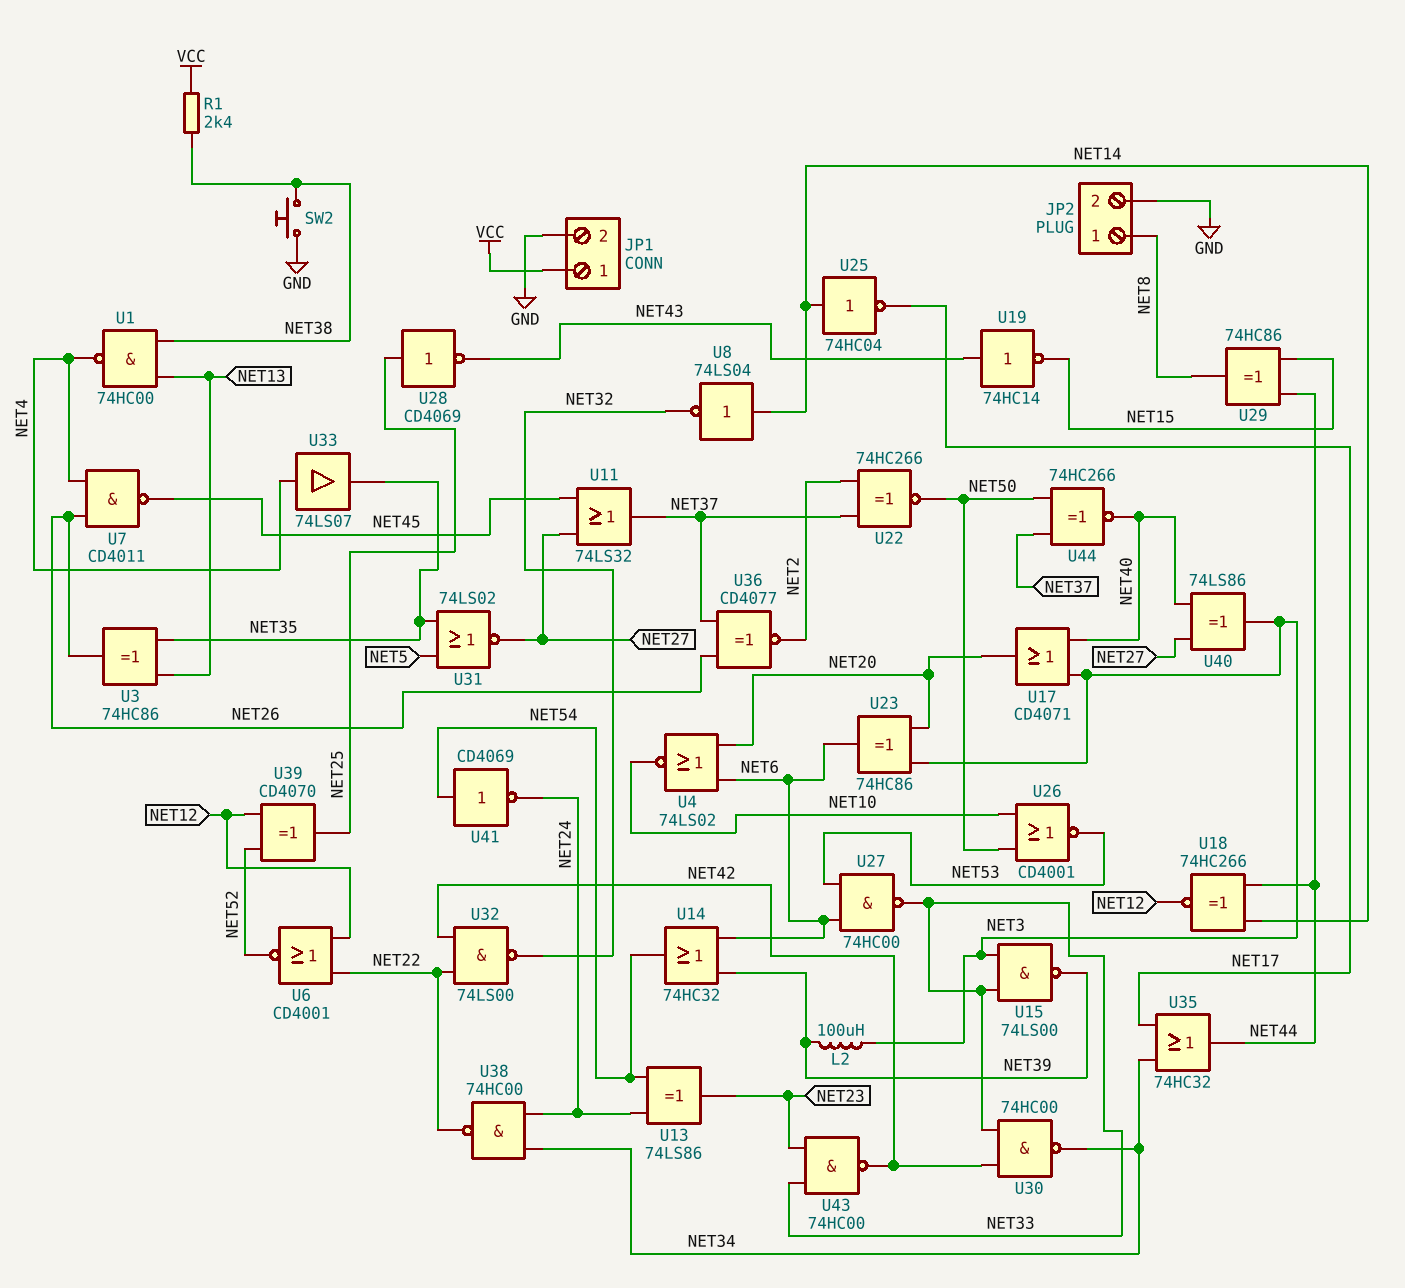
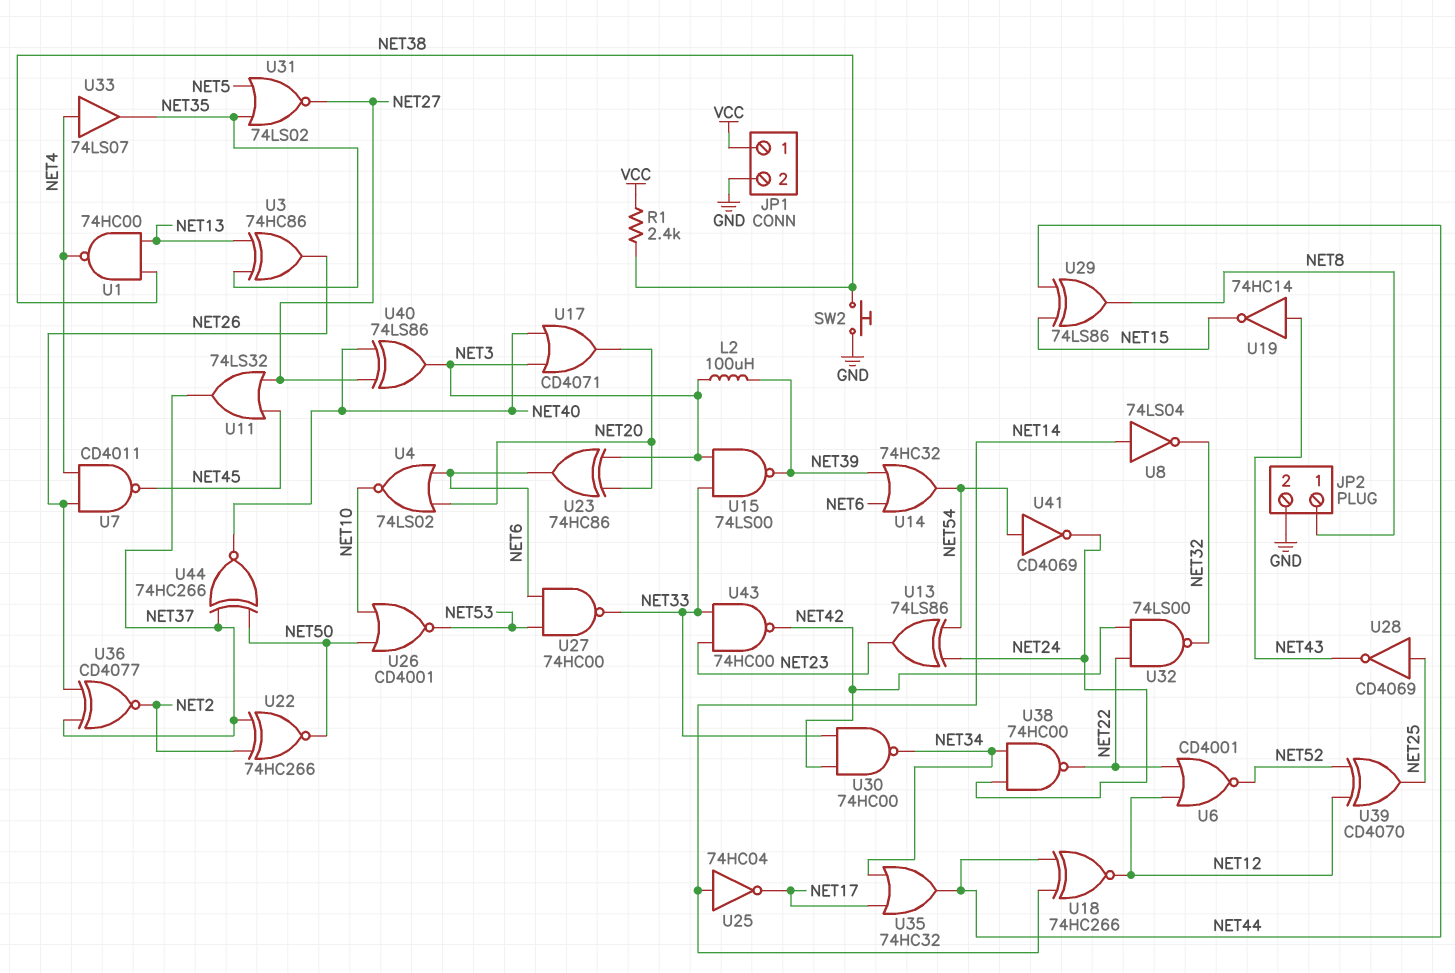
U29: XOR 74HC86 (in NET15, in NET44, out NET8) -> XOR 74LS86 (in NET15, in NET44, out NET8)

